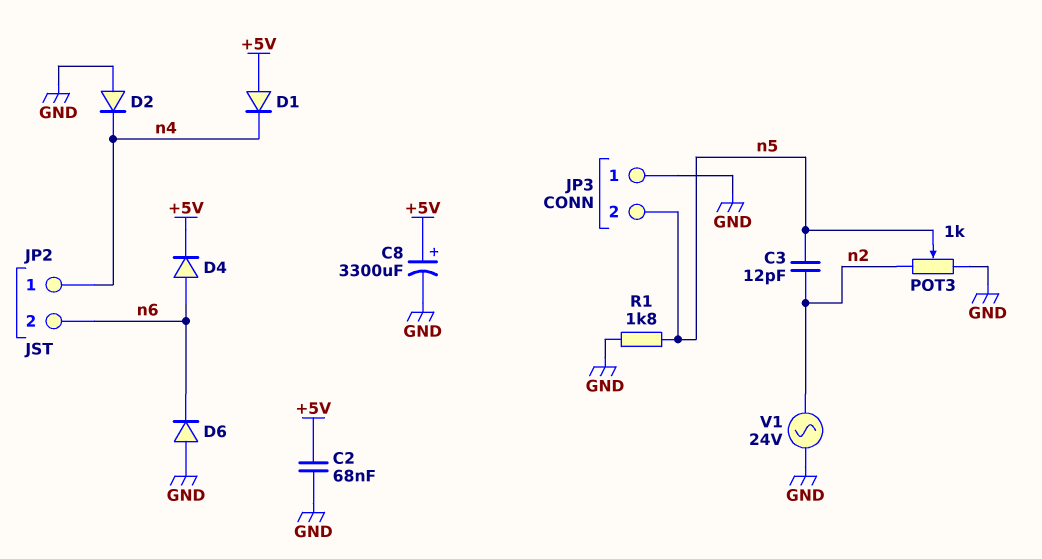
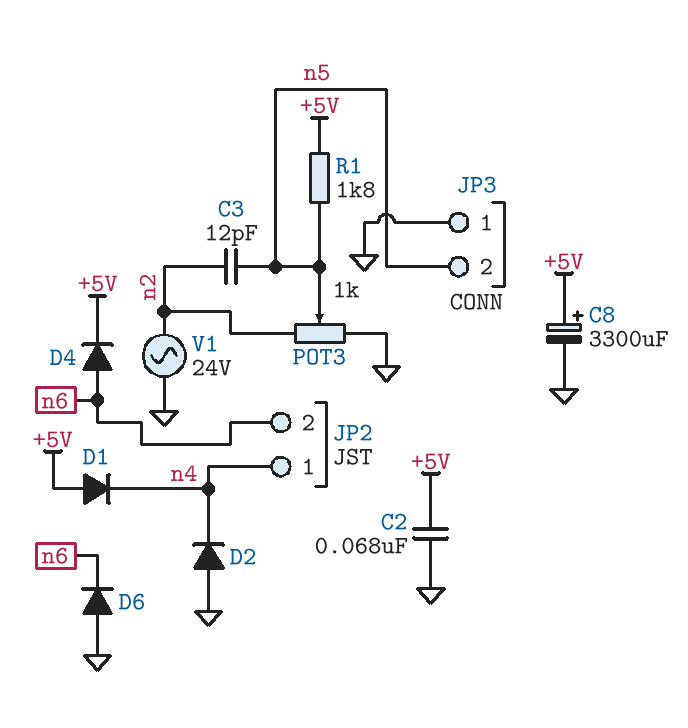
R1: 1.8k (GND, n5) -> 1.8k (+5V, n5)

